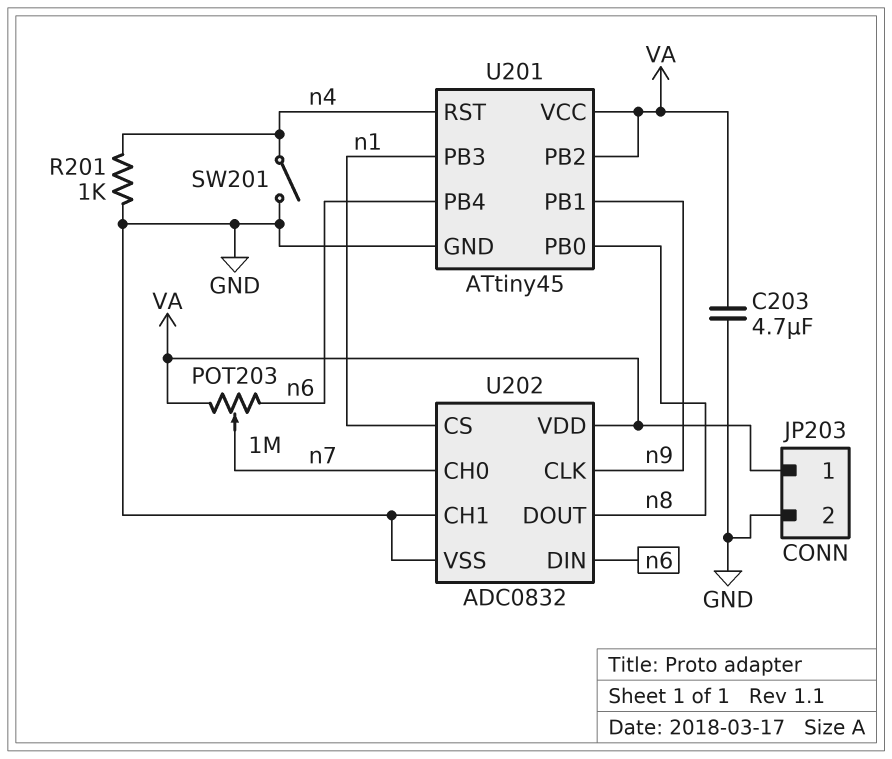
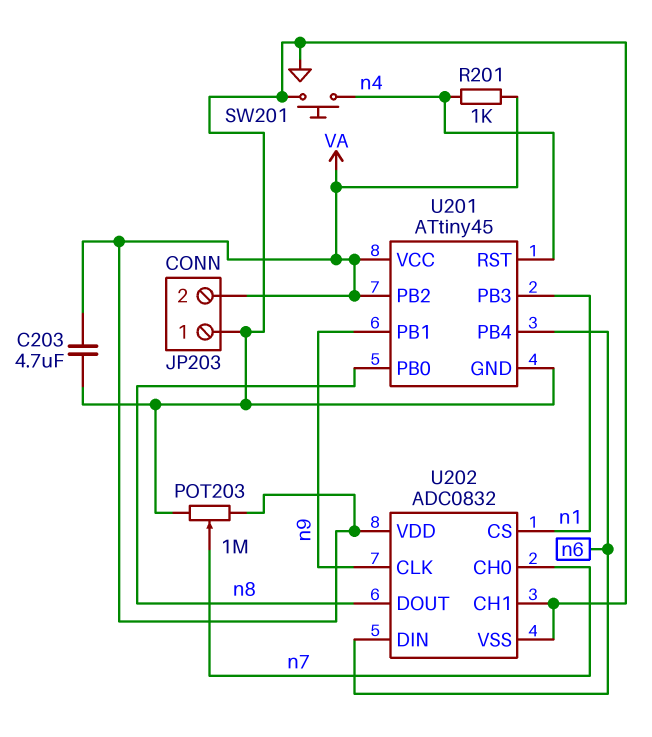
JP203 pin 1: VA -> GND
JP203 pin 2: GND -> VA
POT203: 1M (VA, n6, wiper n7) -> 1M (GND, VA, wiper n7)
R201: 1k (GND, n4) -> 1k (VA, n4)
SW201: switch (GND, n4) -> button (GND, n4)

